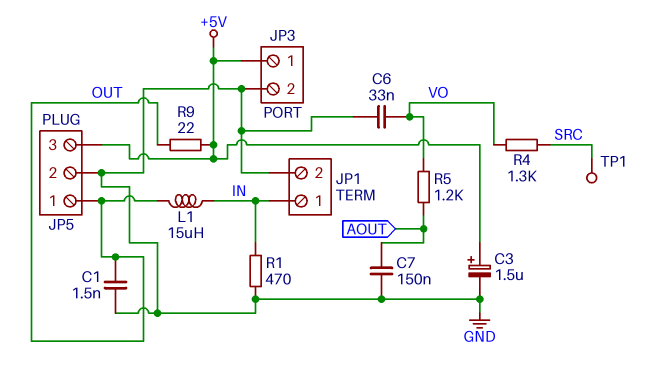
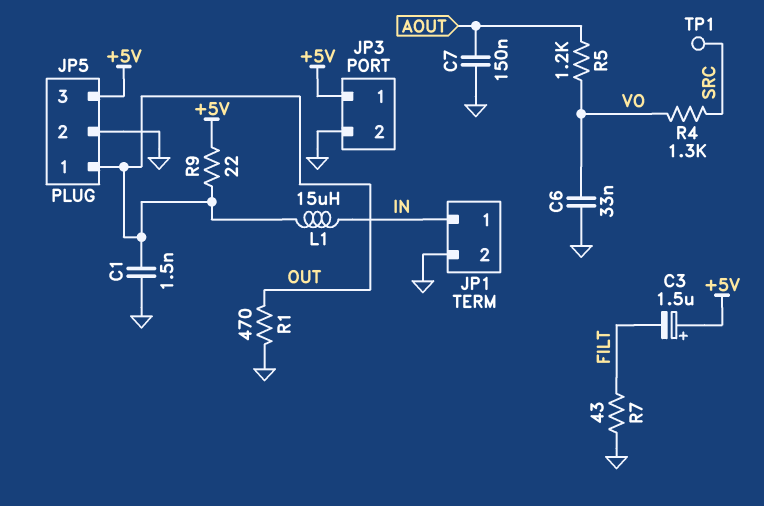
C3: 1.5uF (plus +5V, minus GND) -> 1.5uF (plus +5V, minus FILT)
R1: 470 (GND, IN) -> 470 (GND, OUT)
R7: none -> 43 (FILT, GND)

